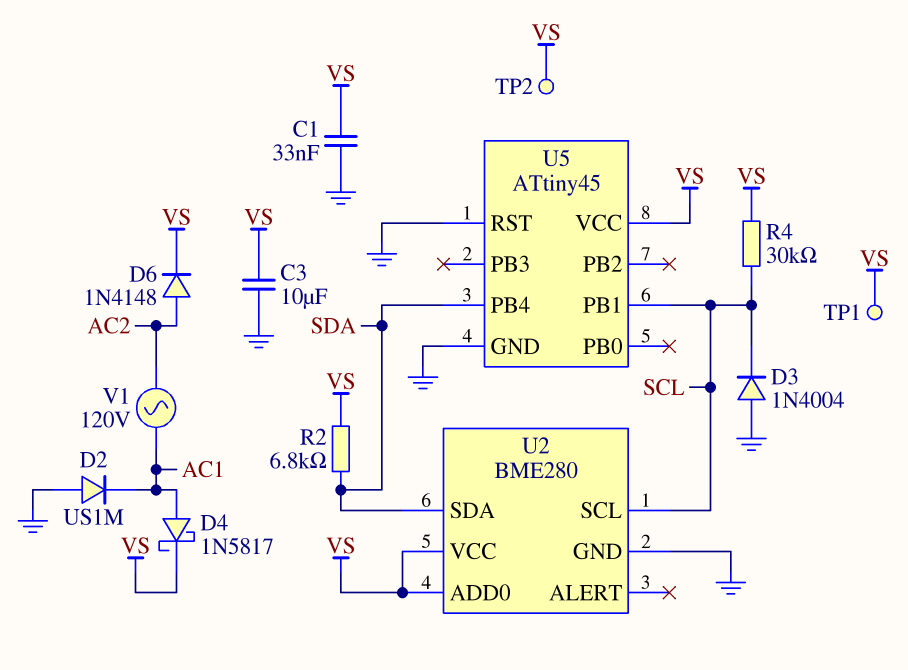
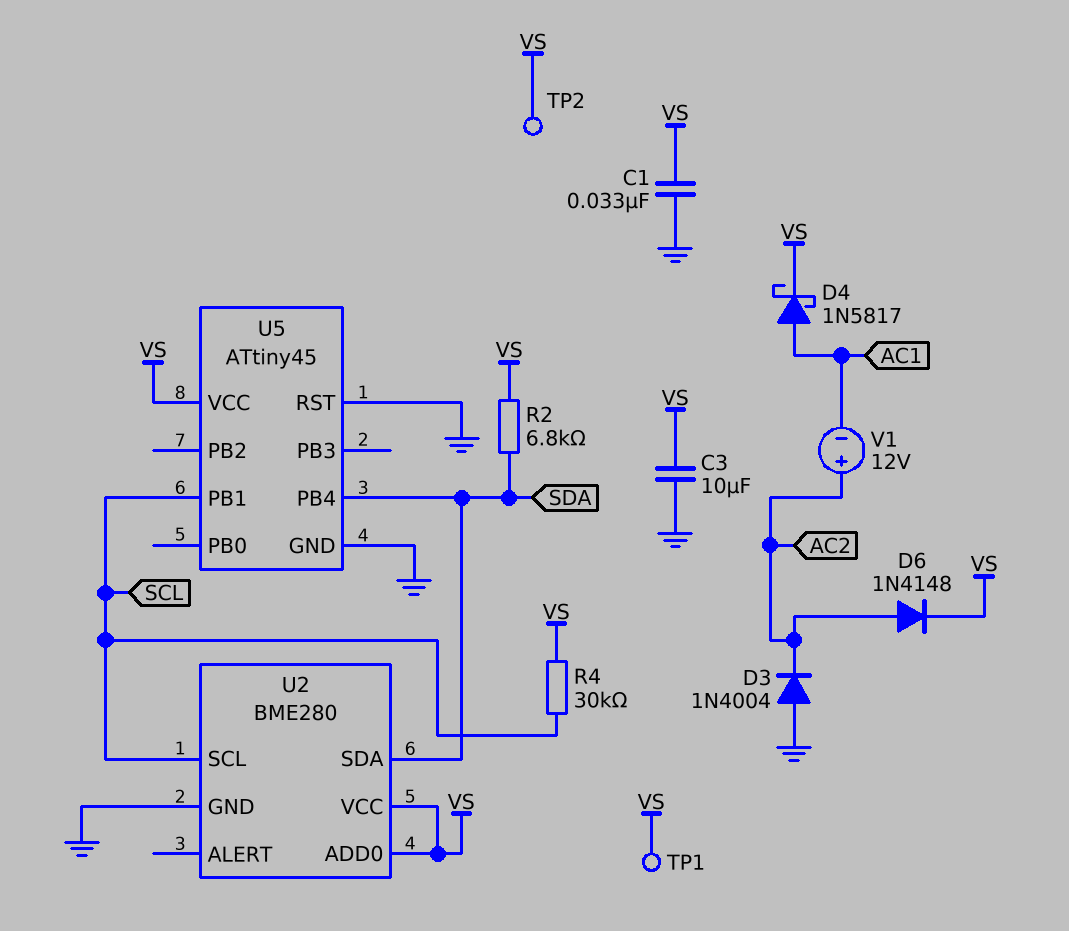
D2: diode US1M (A GND, K AC1) -> none
D3: diode 1N4004 (A GND, K SCL) -> diode 1N4004 (A GND, K AC2)
V1: AC 120V (AC1, AC2) -> 12V (plus AC2, minus AC1)

